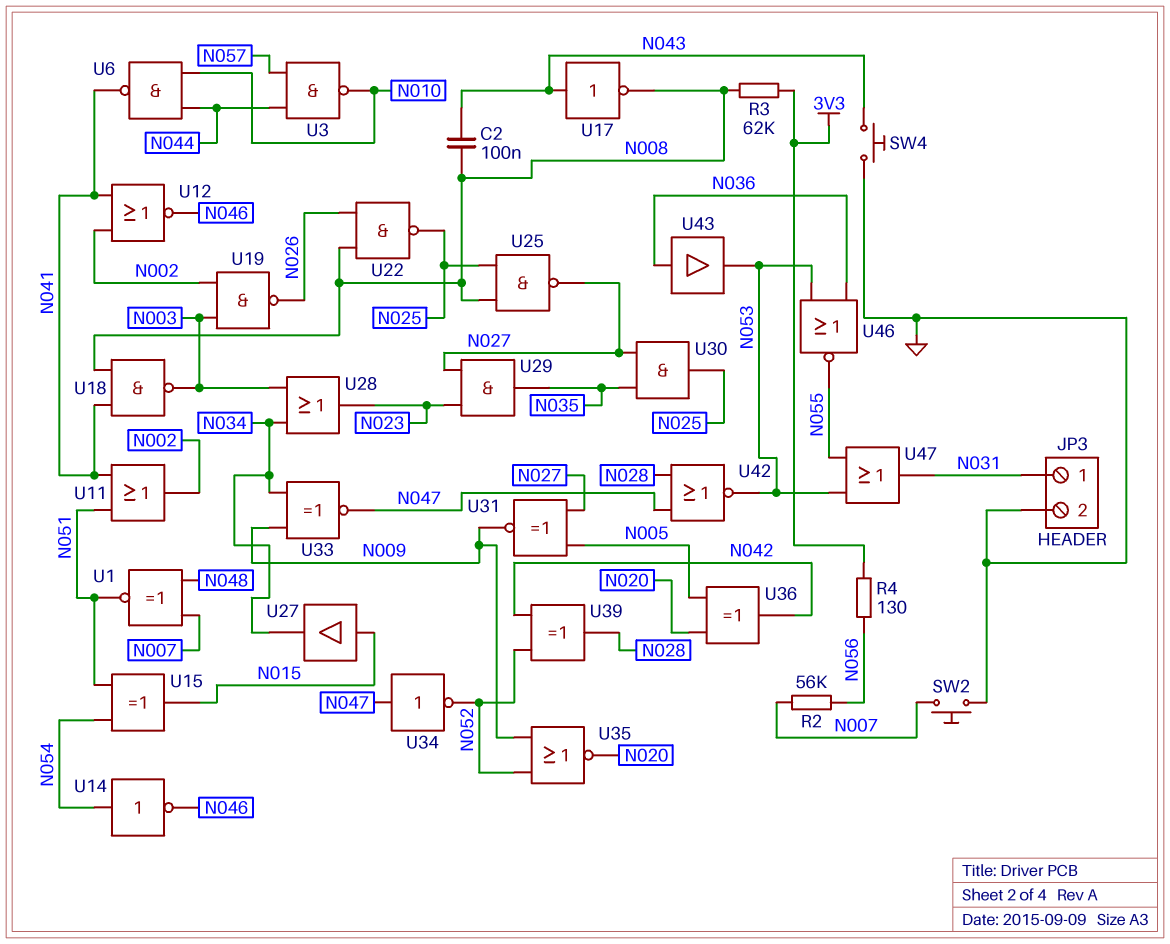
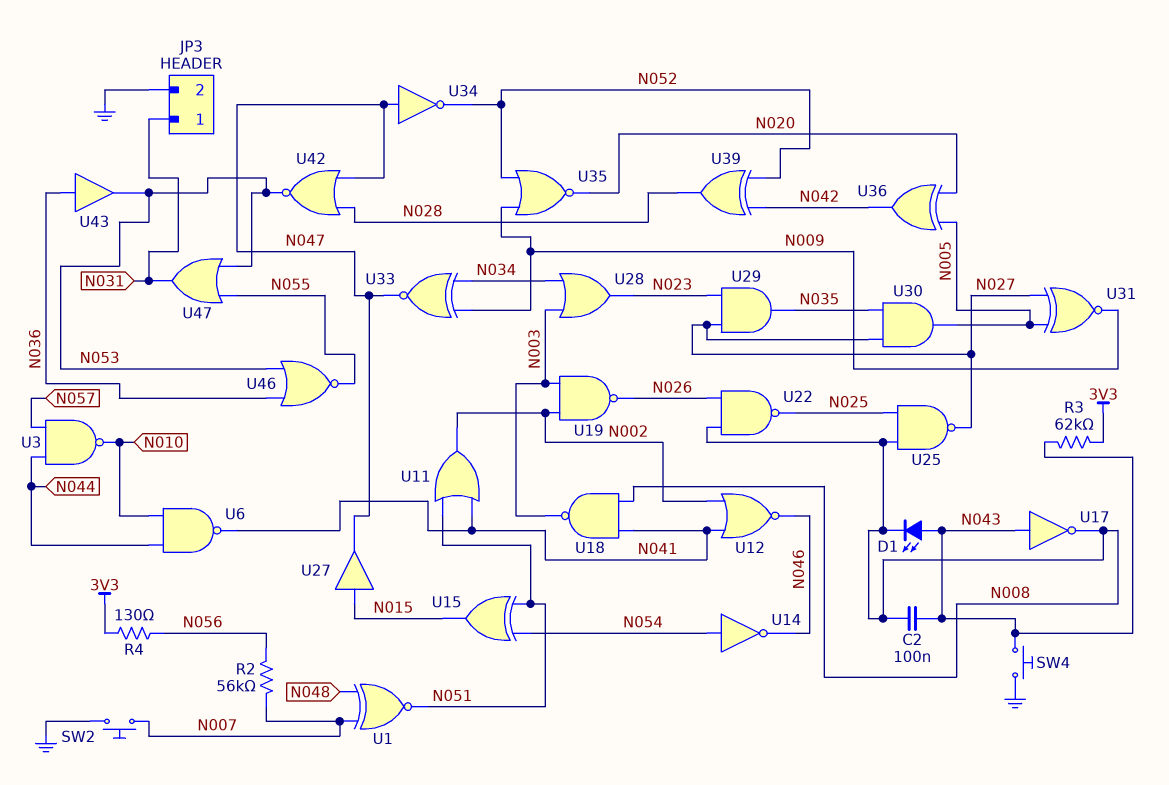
D1: none -> LED (A N043, K N008)
R3: 62k (3V3, N008) -> 62k (3V3, N043)
U27: buffer (in N015, out N034) -> buffer (in N015, out N047)
U30: AND (in N027, in N035, out N025) -> AND (in N027, in N035, out N005)

